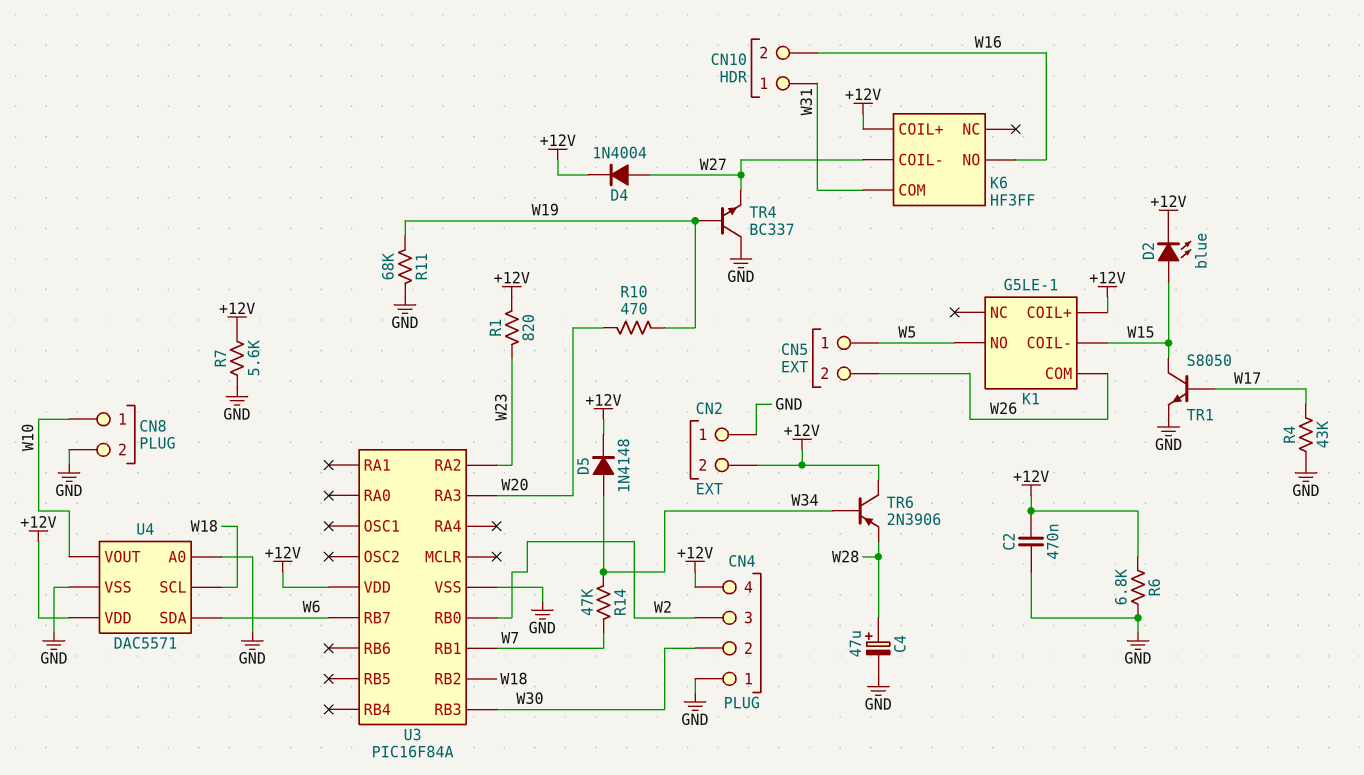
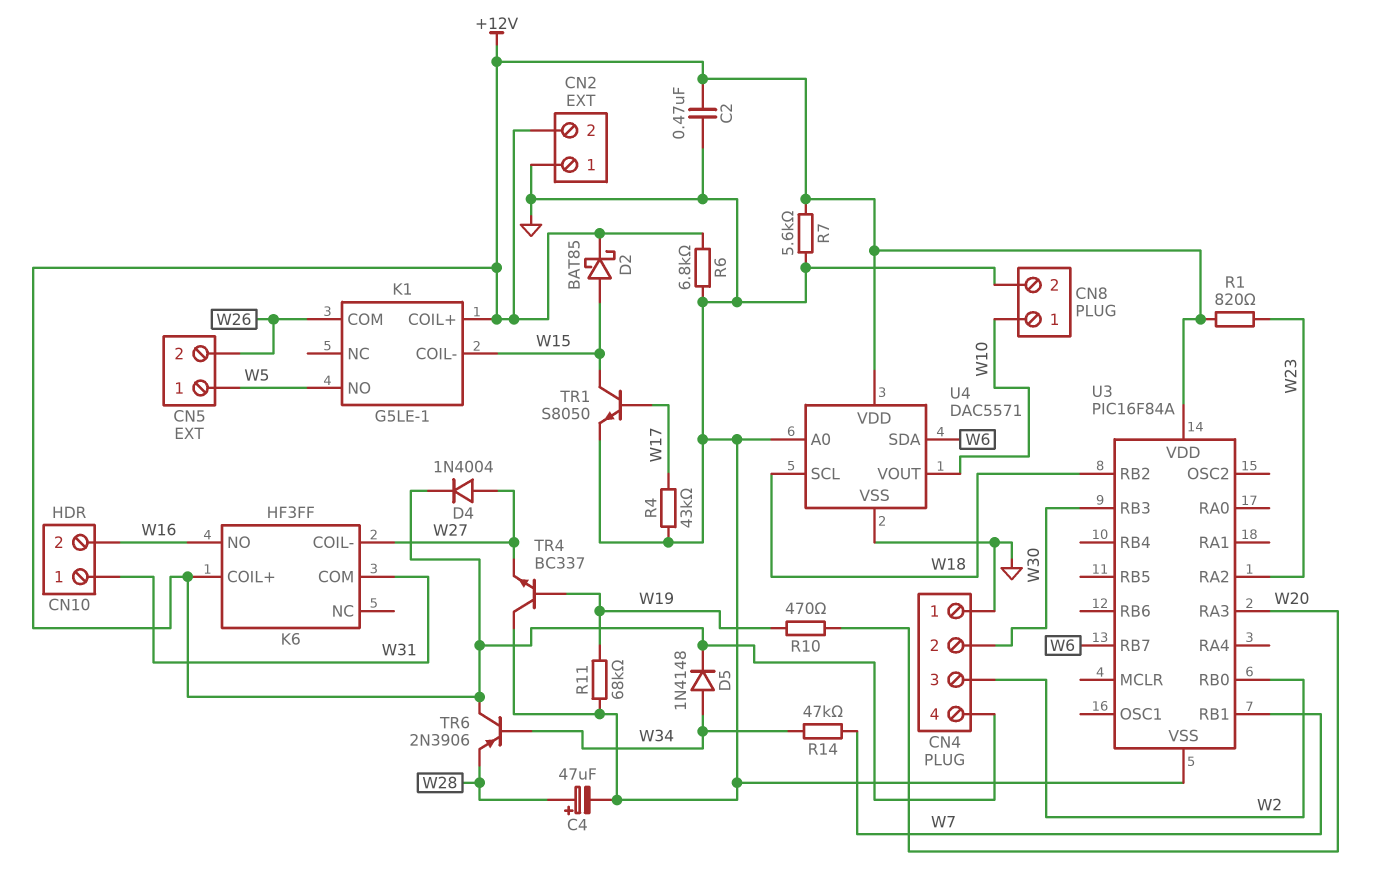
D2: LED blue (A W15, K +12V) -> schottky BAT85 (A W15, K +12V)

